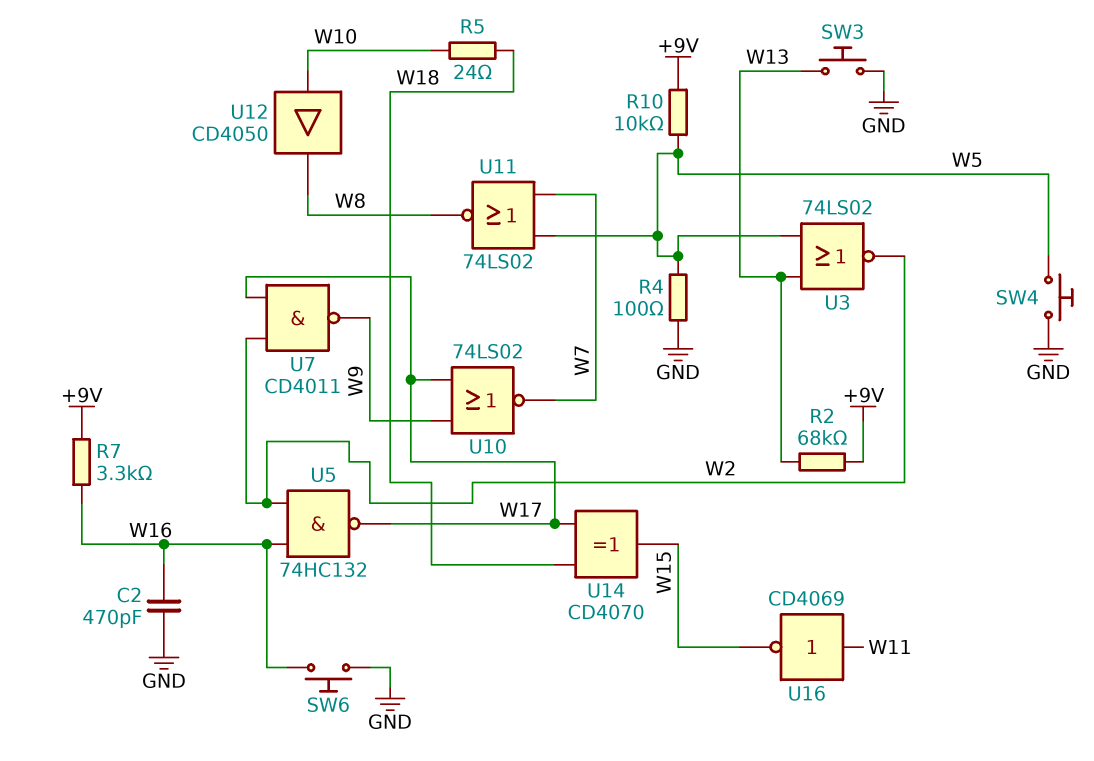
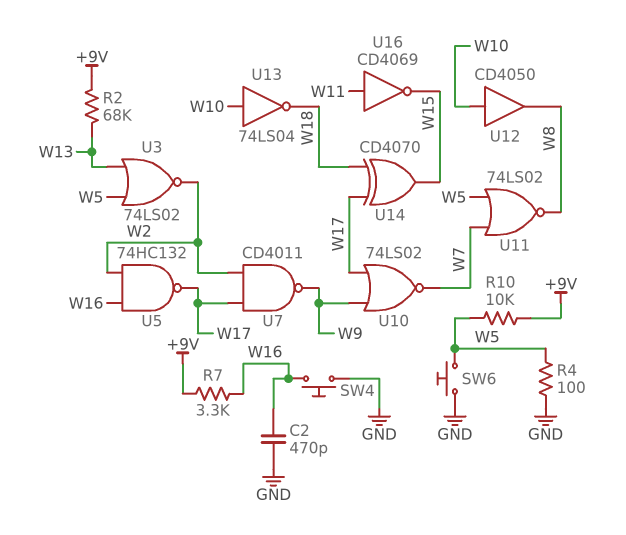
R5: 24 (W10, W18) -> none
SW3: button (GND, W13) -> none
SW4: button (GND, W5) -> button (GND, W16)
SW6: button (GND, W16) -> button (GND, W5)
U13: none -> NOT 74LS04 (in W10, out W18)

